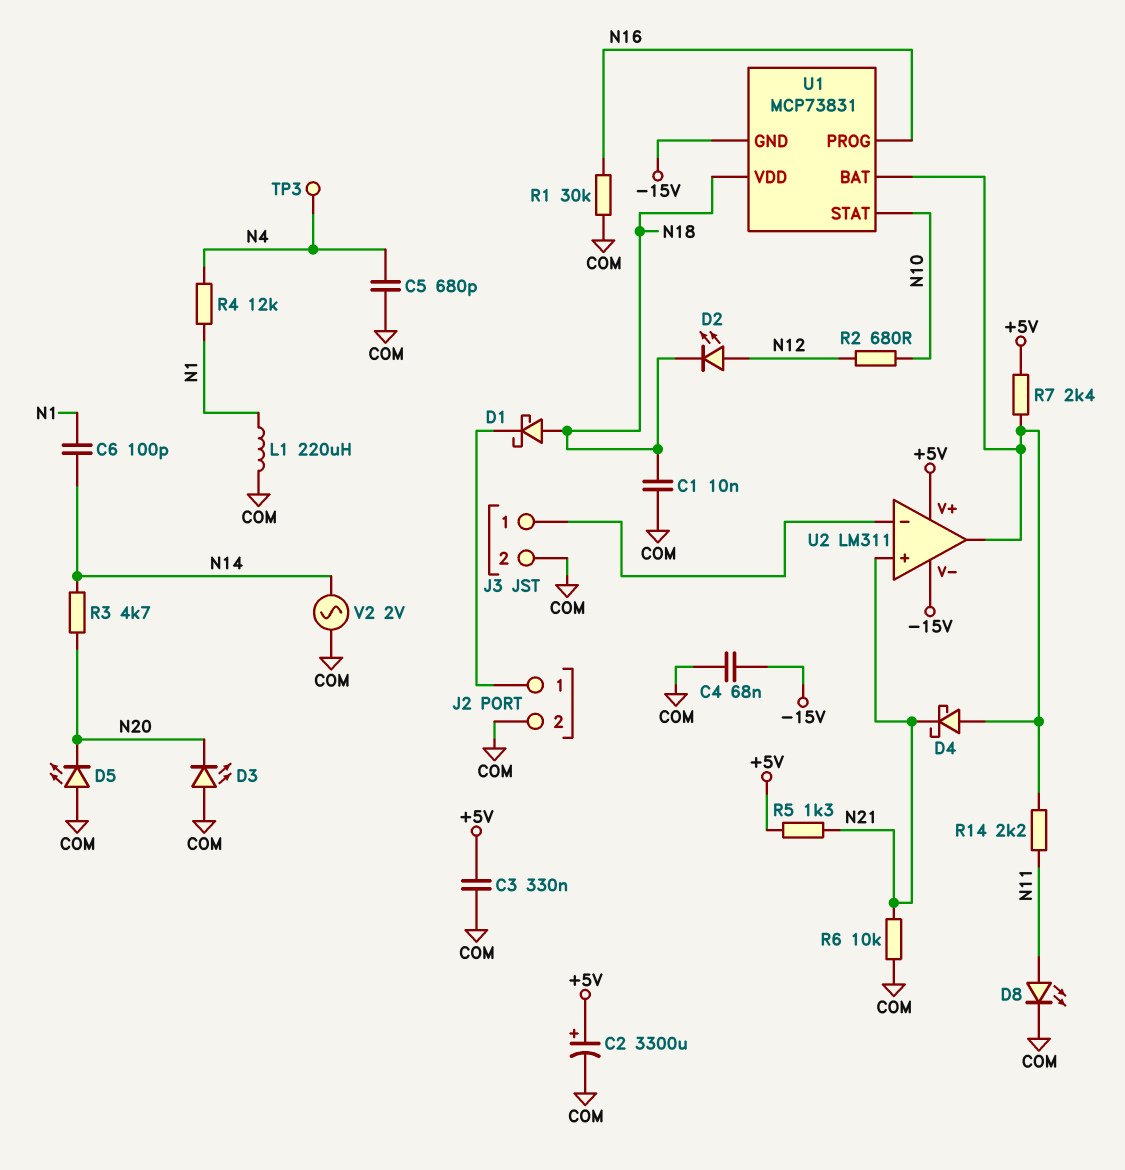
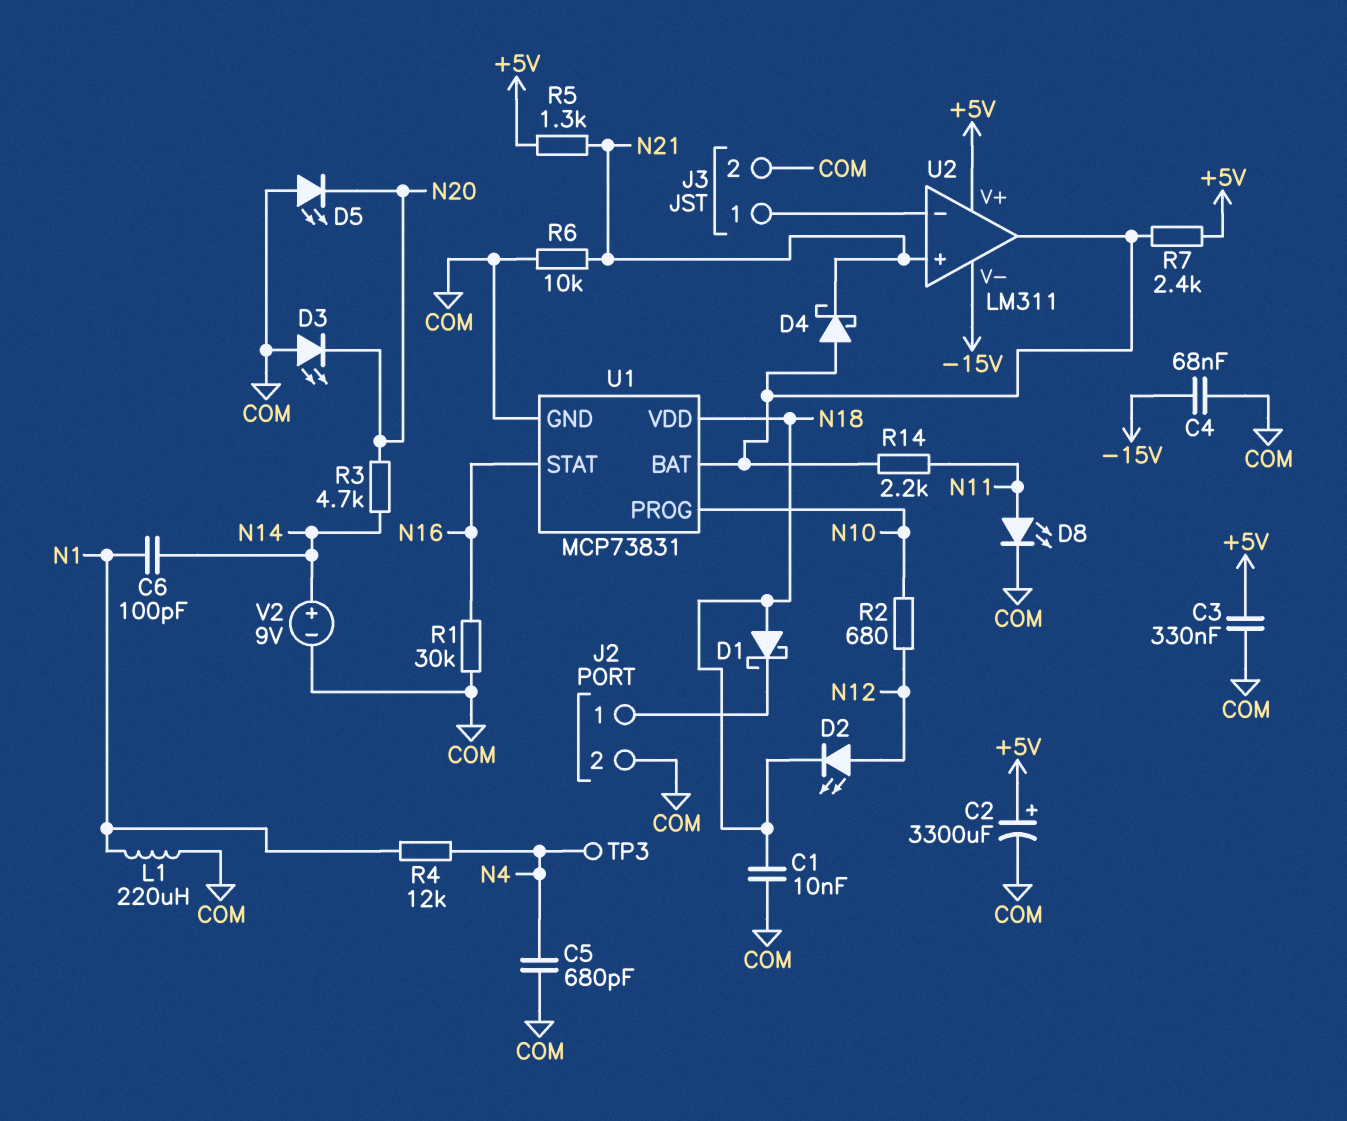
U1 pin GND: -15V -> COM
U1 pin PROG: N16 -> N10
U1 pin STAT: N10 -> N16
V2: AC 2V (COM, N14) -> 9V (plus N14, minus COM)

